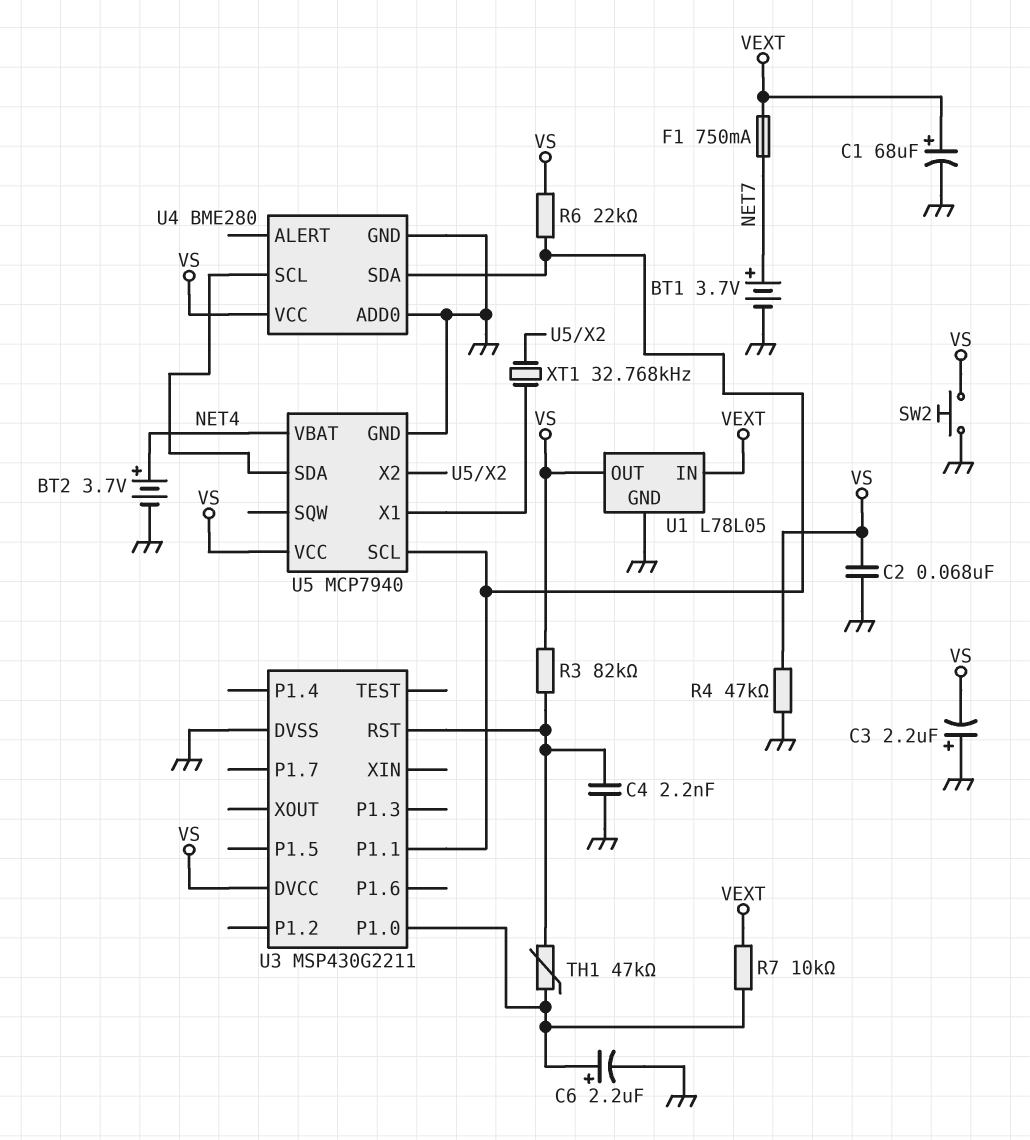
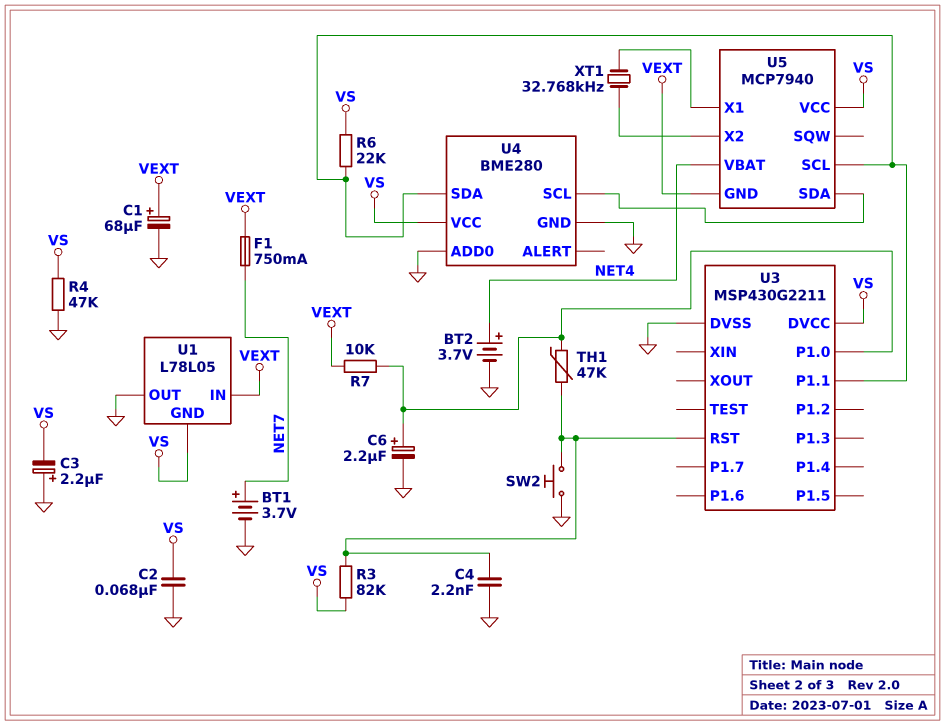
SW2: button (GND, VS) -> button (GND, U3/RST)
U1 pin GND: GND -> VS
U1 pin OUT: VS -> GND
U5 pin GND: GND -> VEXT

